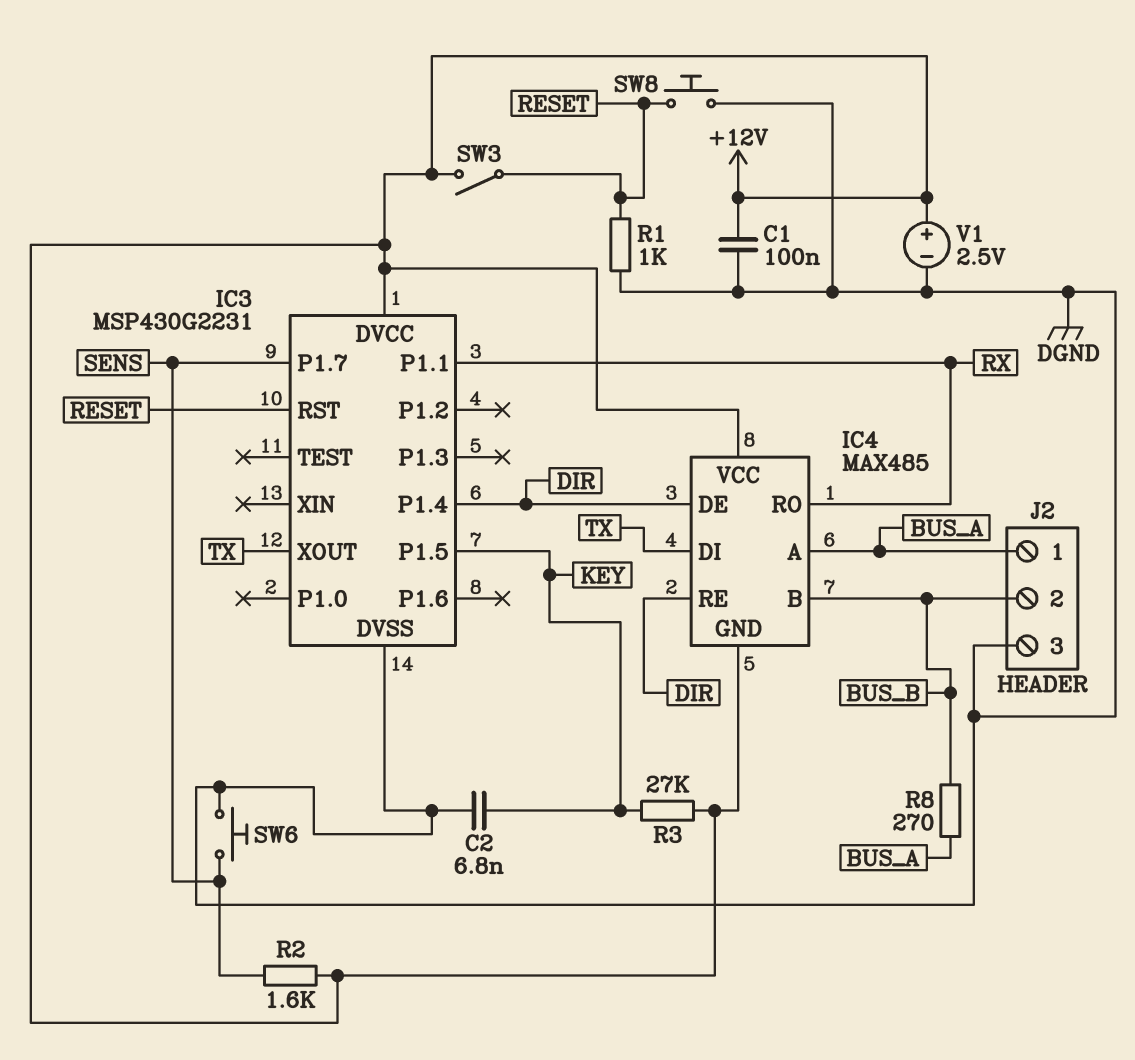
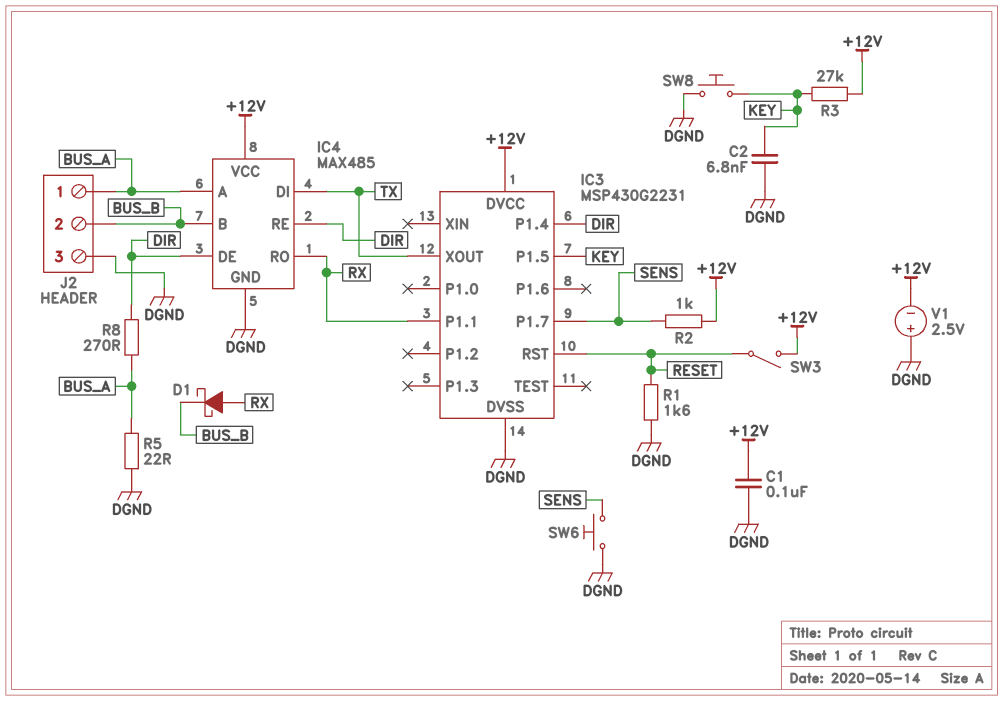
D1: none -> schottky (A RX, K BUS_B)
IC4 pin GND: +12V -> DGND
R1: 1k (DGND, RESET) -> 1.6k (DGND, RESET)
R2: 1.6k (+12V, SENS) -> 1k (+12V, SENS)
R5: none -> 22 (BUS_A, DGND)
R8: 270 (BUS_A, BUS_B) -> 270 (BUS_A, DIR)
SW8: button (DGND, RESET) -> button (DGND, KEY)
V1: 2.5V (plus +12V, minus DGND) -> 2.5V (plus DGND, minus +12V)

